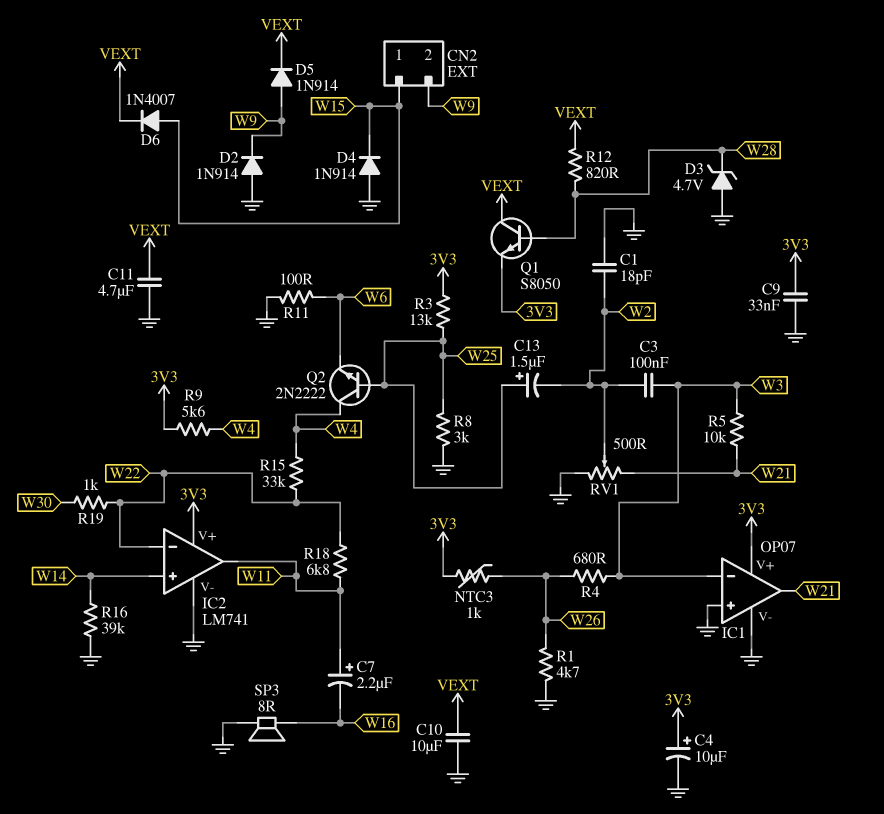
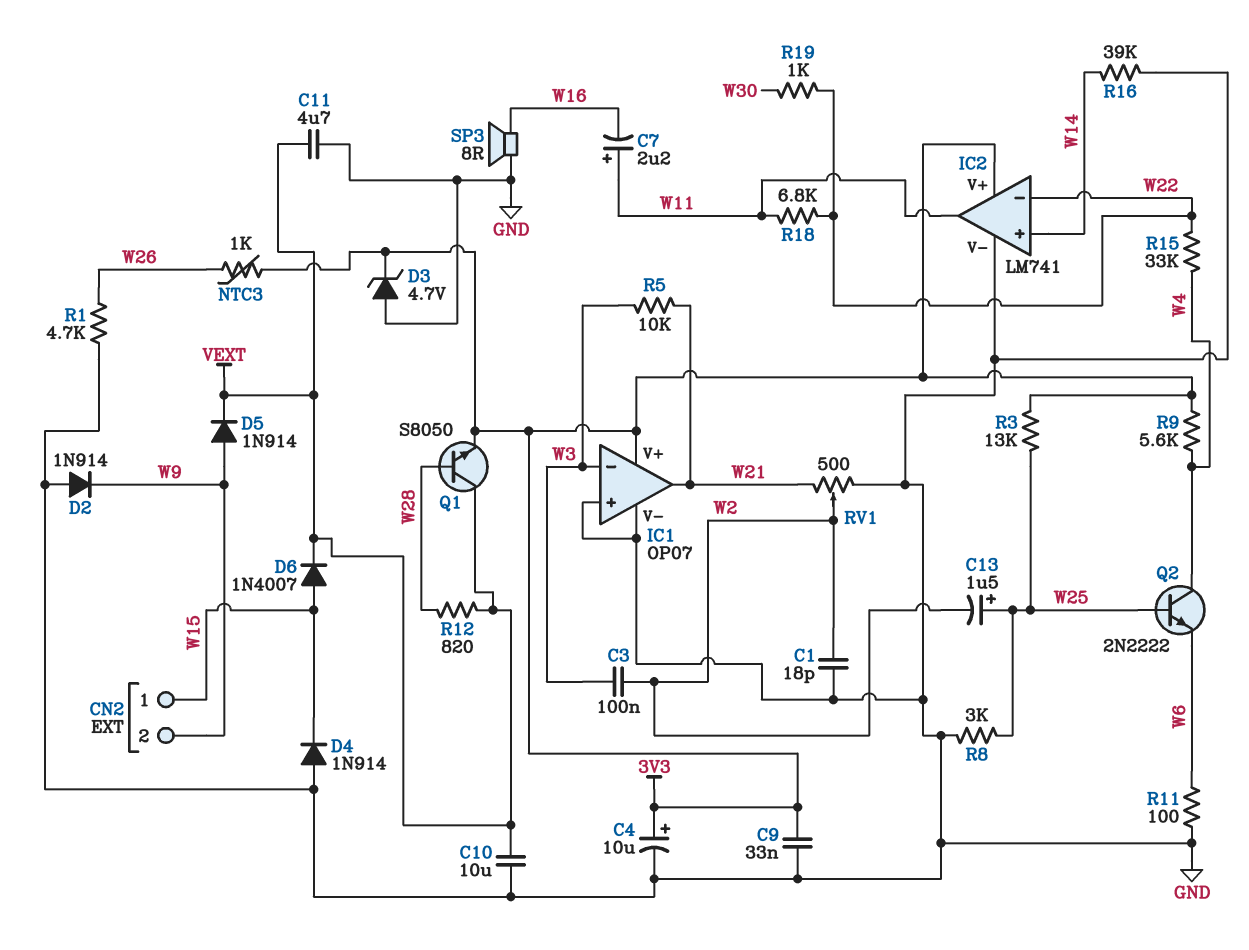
D3: zener 4.7V (A GND, K W28) -> zener 4.7V (A GND, K 3V3)
R4: 680 (W3, W26) -> none

